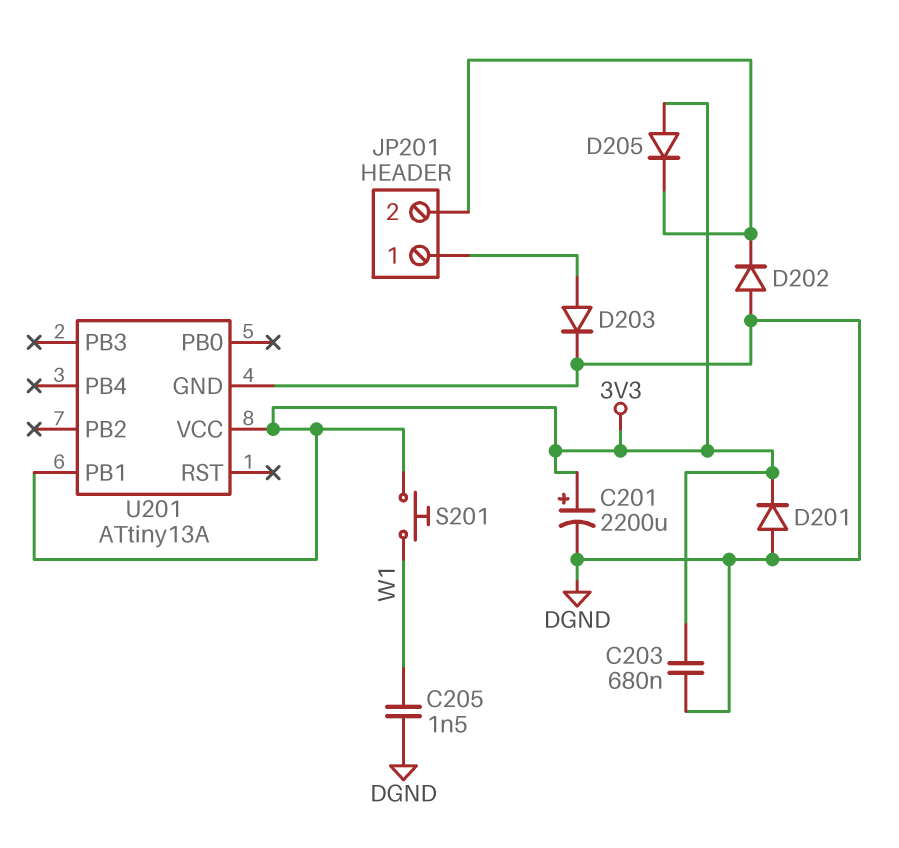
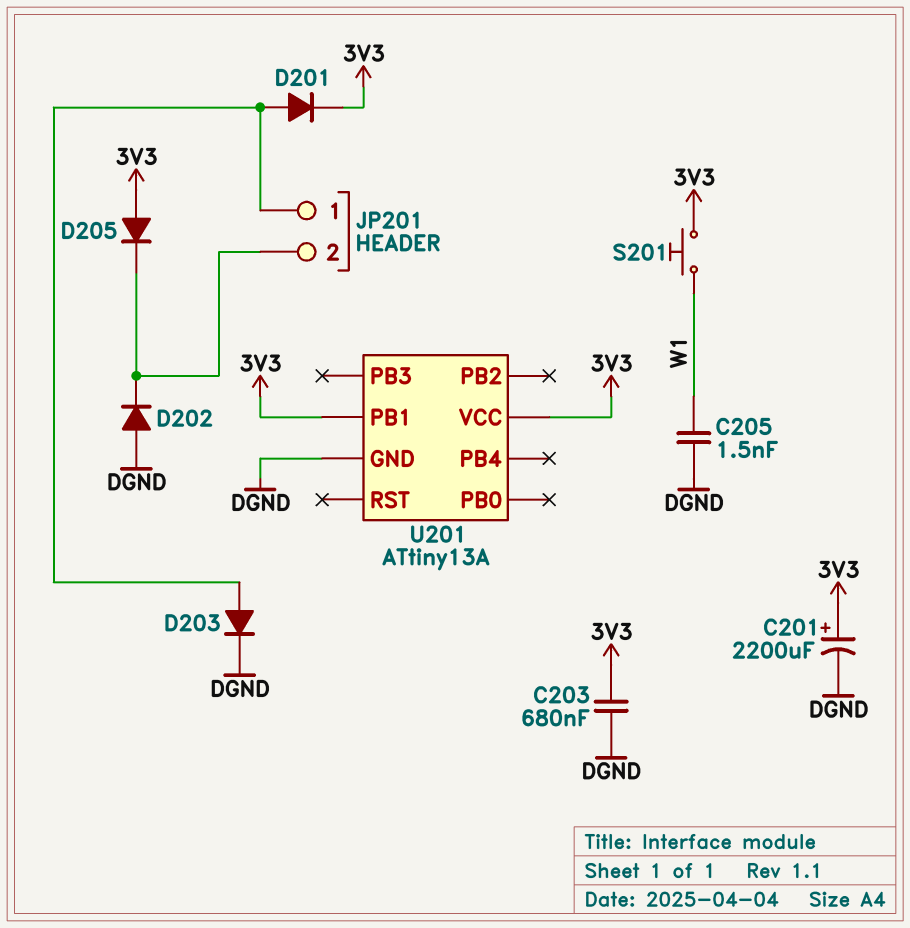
D201: diode (A DGND, K 3V3) -> diode (A JP201/1, K 3V3)

